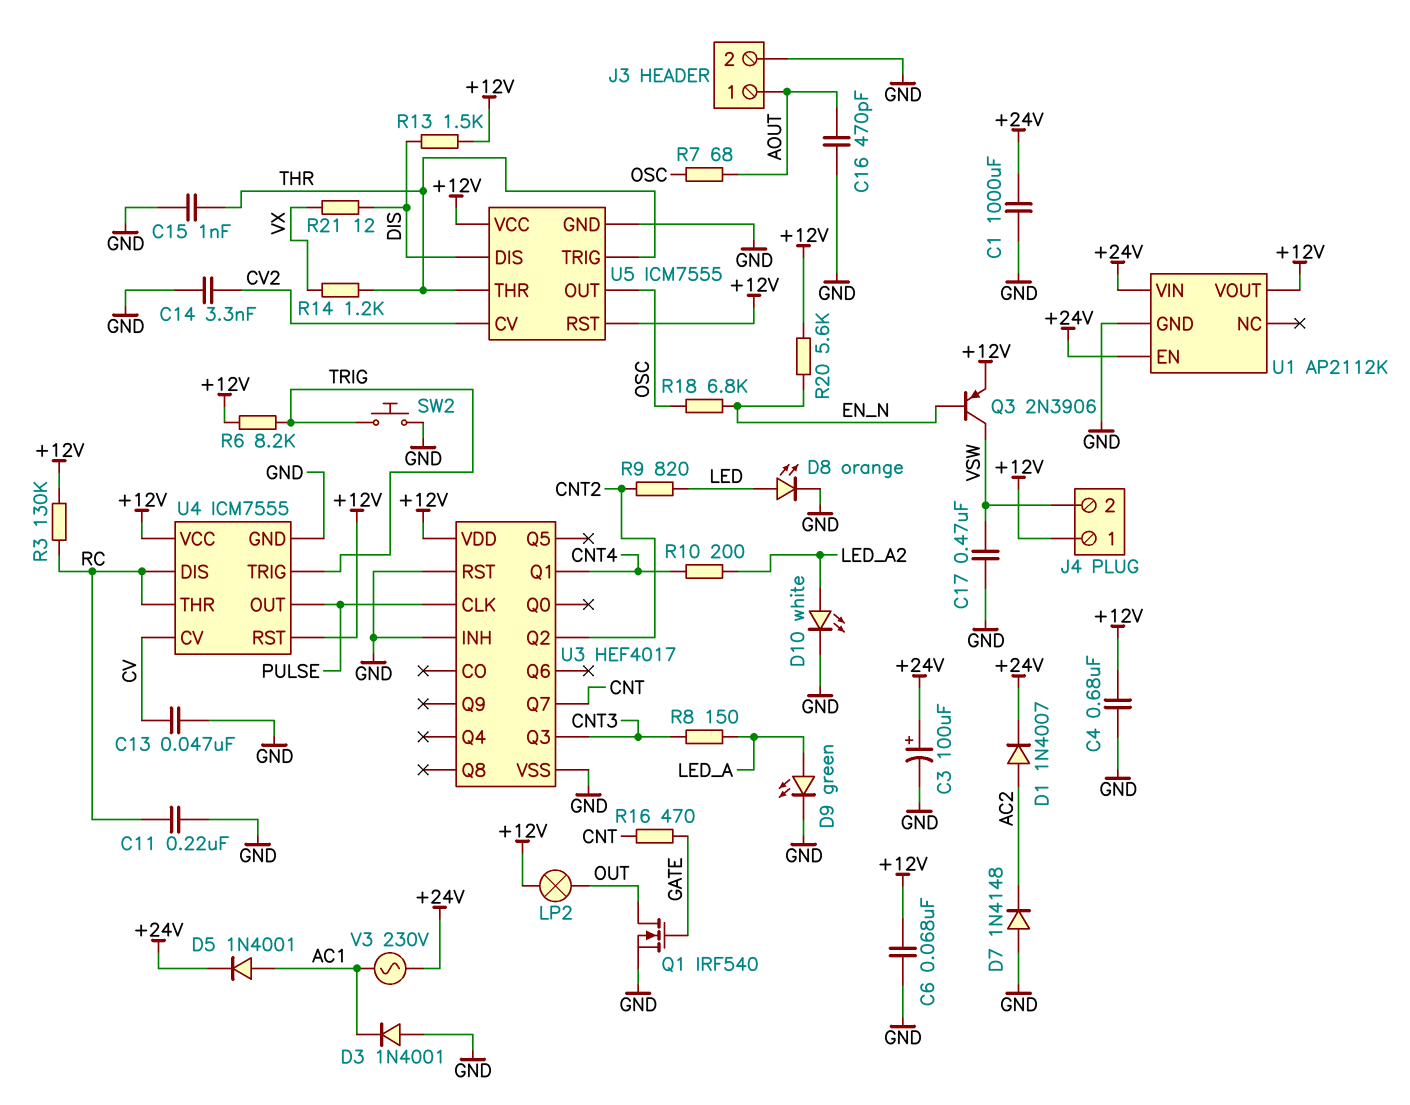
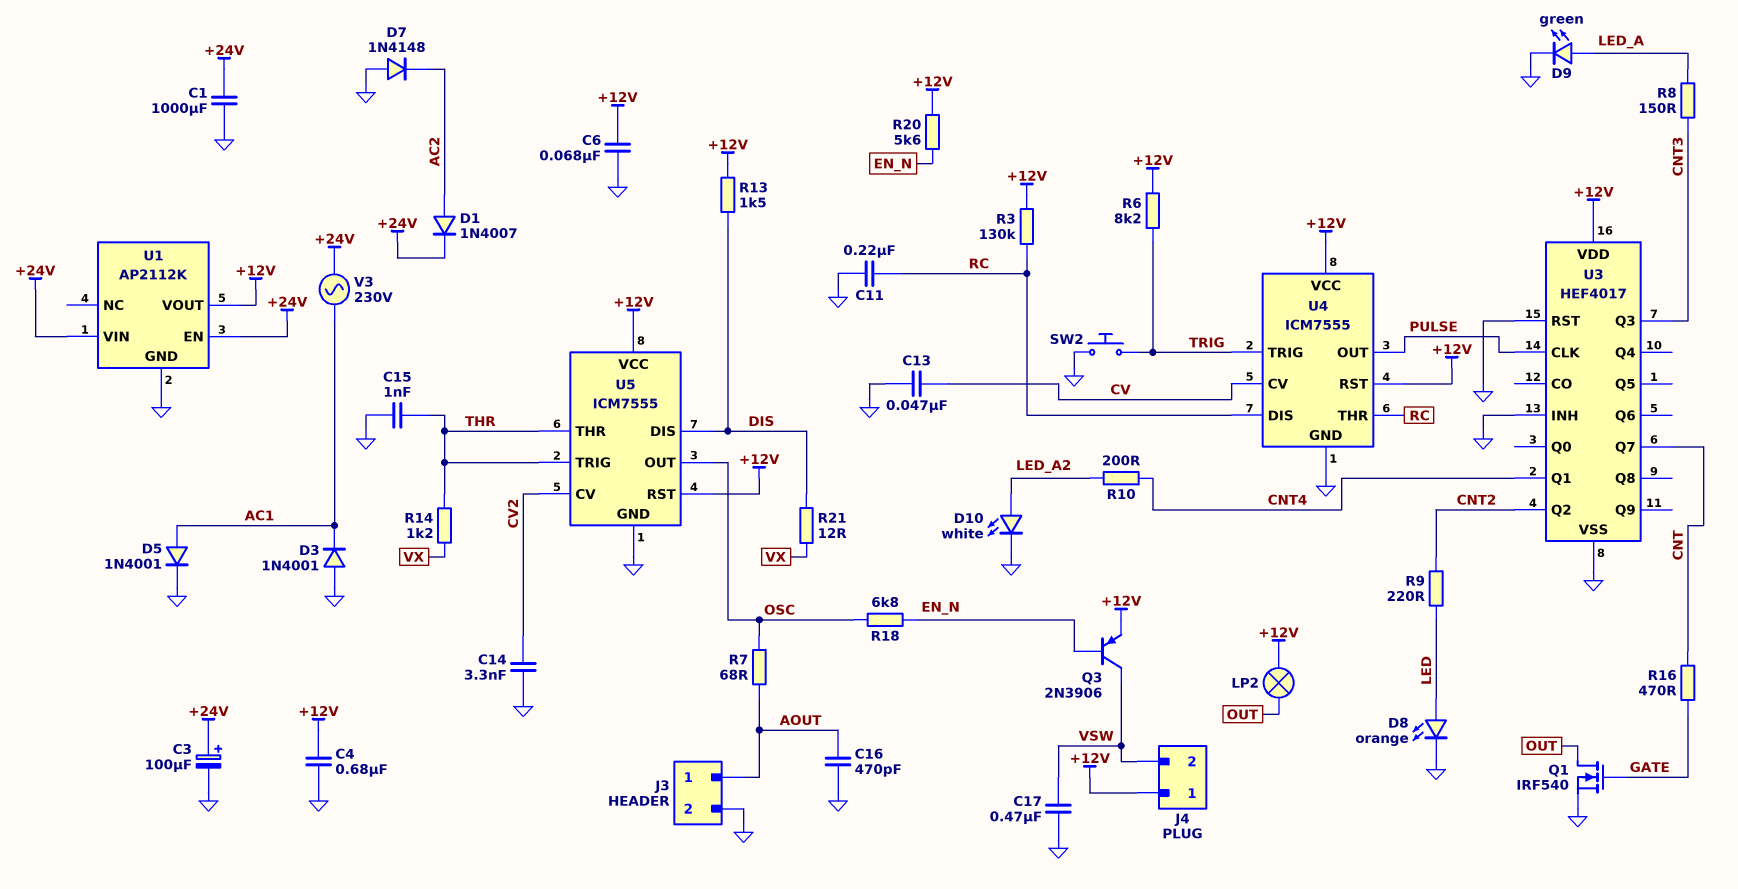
D5: diode 1N4001 (A AC1, K +24V) -> diode 1N4001 (A AC1, K GND)
R9: 820 (CNT2, LED) -> 220 (CNT2, LED)

